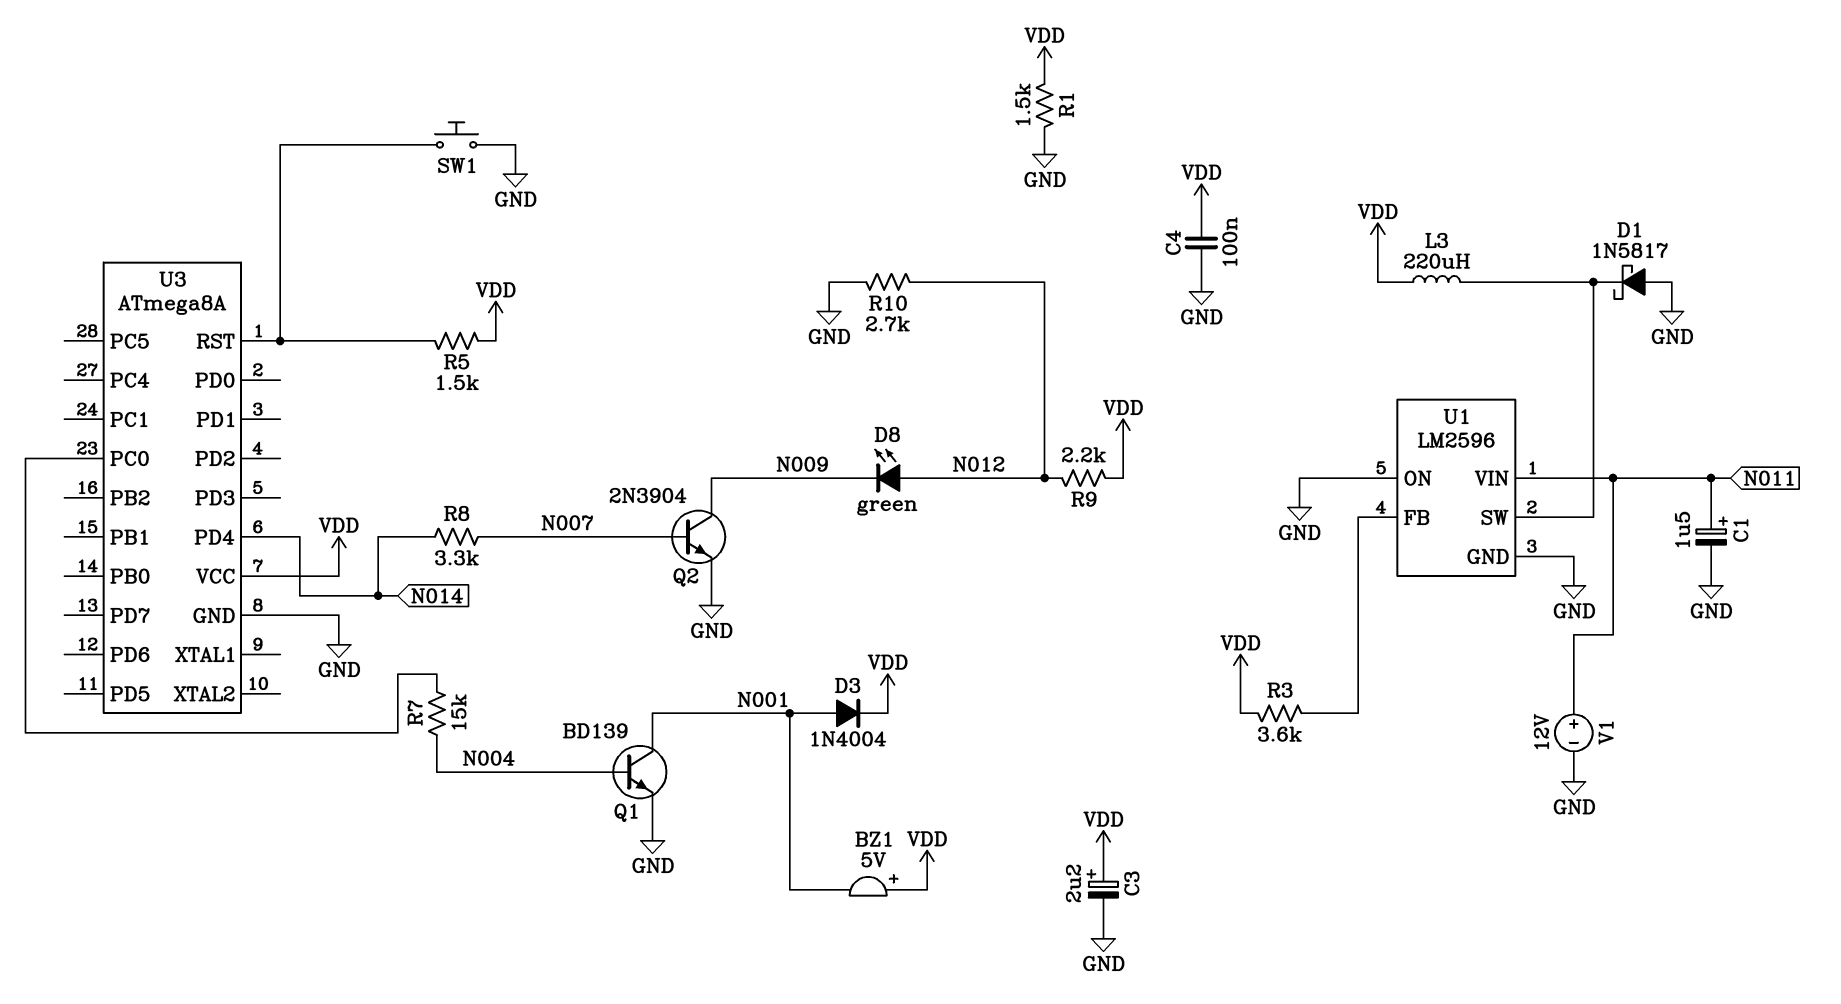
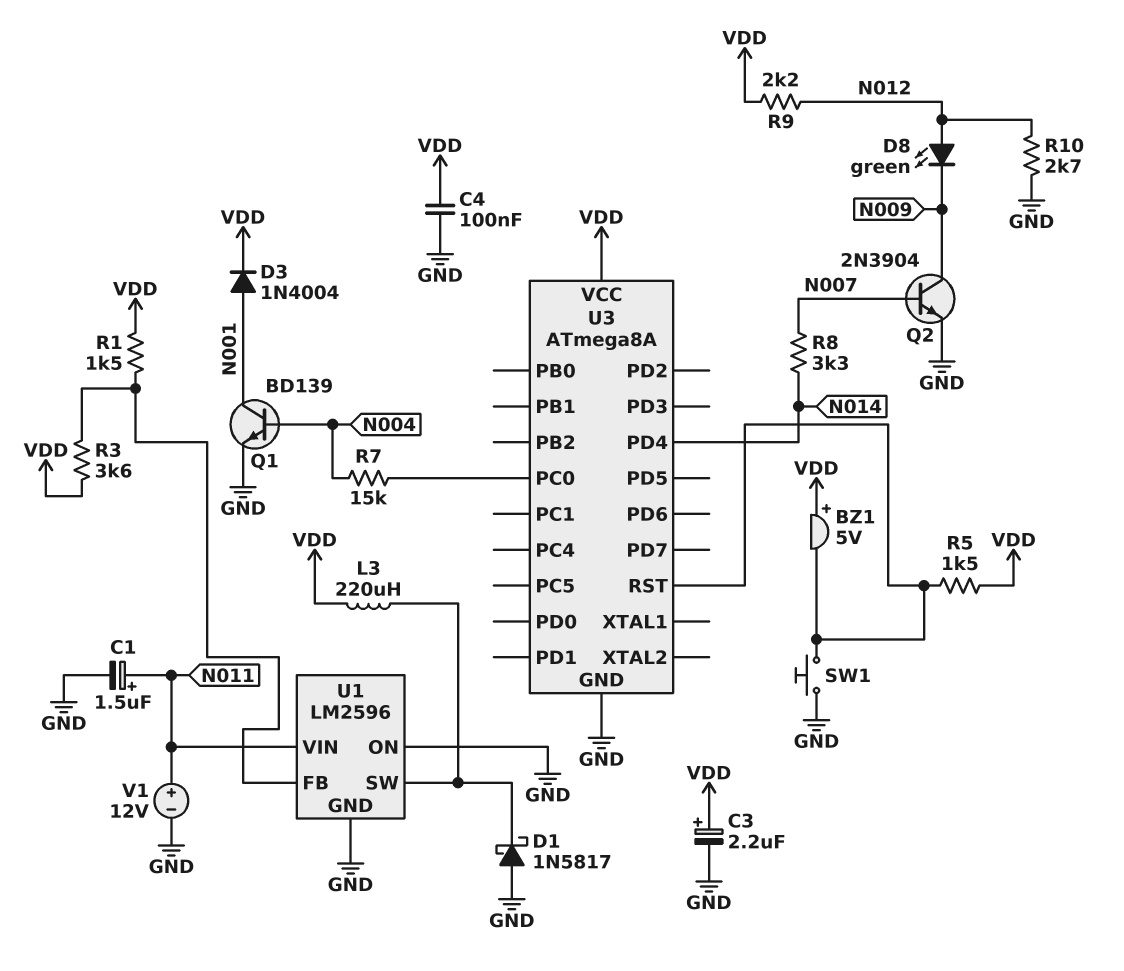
BZ1: buzzer 5V (plus VDD, minus N001) -> buzzer 5V (plus VDD, minus U3/RST)
R1: 1.5k (GND, VDD) -> 1.5k (U1/FB, VDD)

